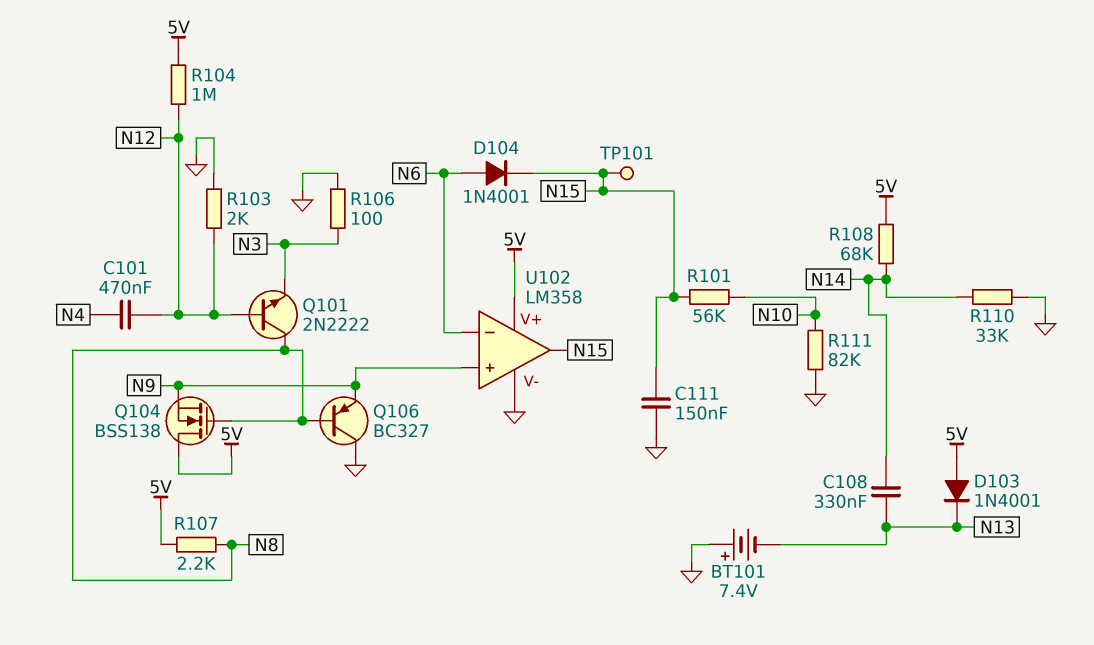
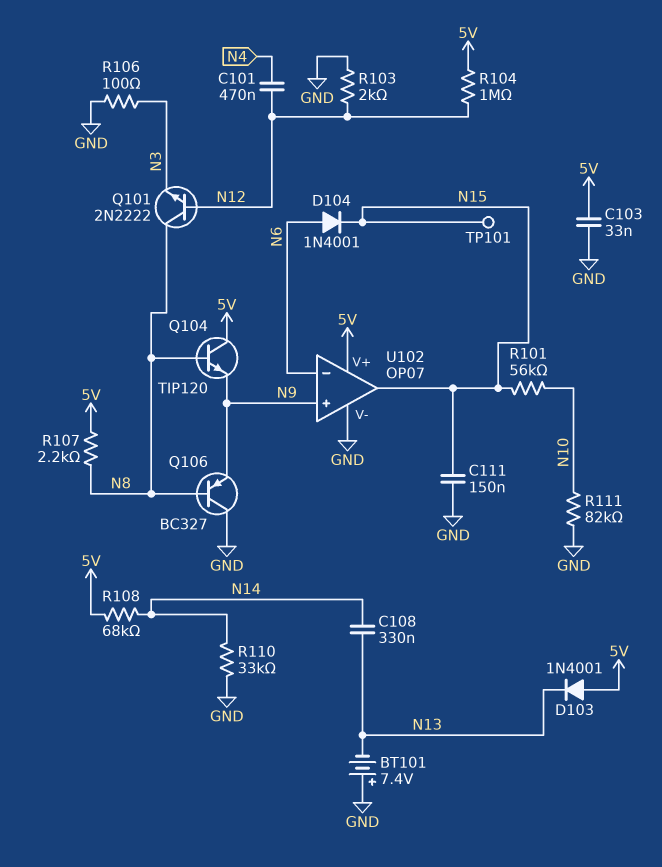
C103: none -> 33nF (5V, GND)
Q104: NMOS BSS138 (G N8, D 5V, S N9) -> NPN TIP120 (B N8, C 5V, E N9)
U102: LM358 -> OP07

